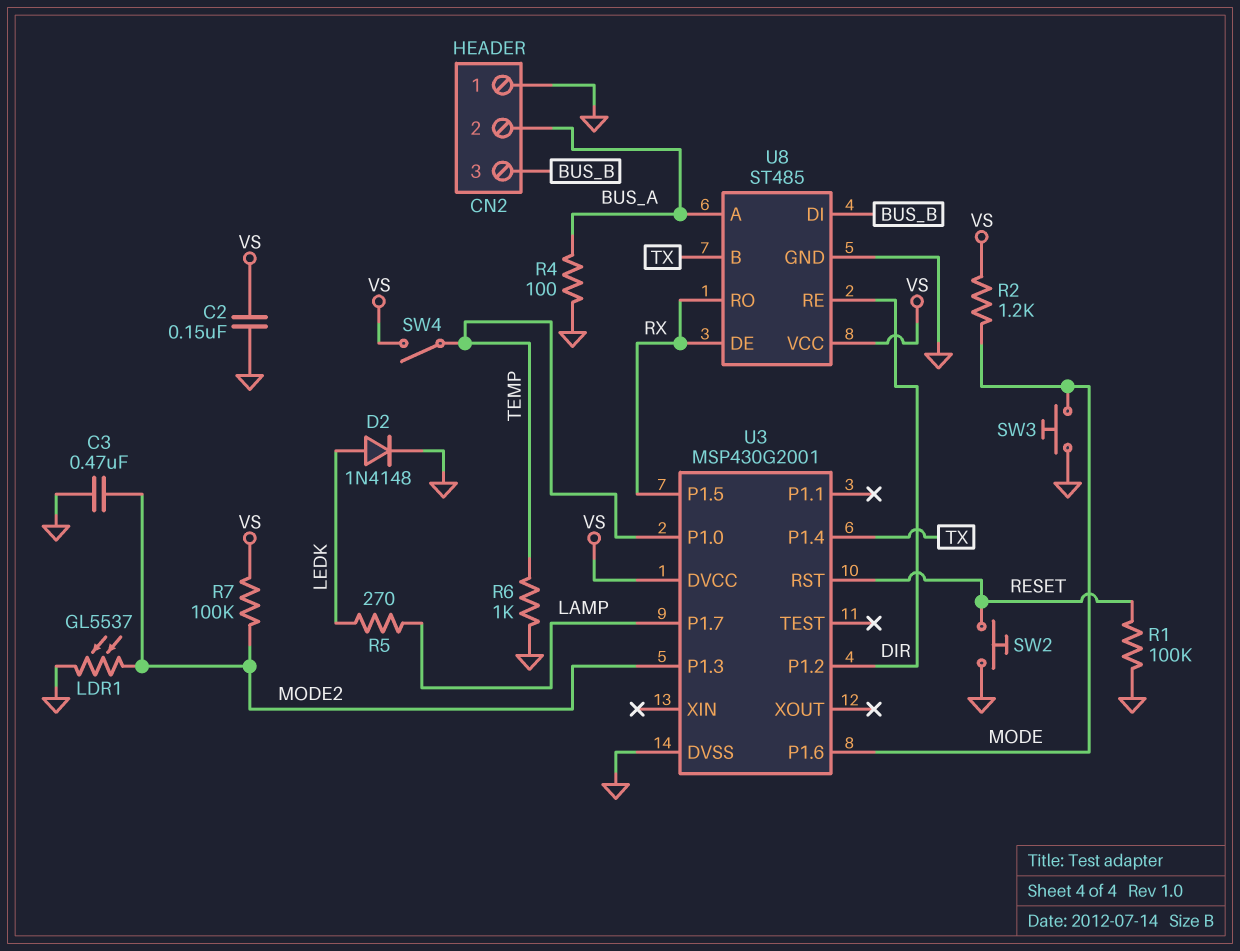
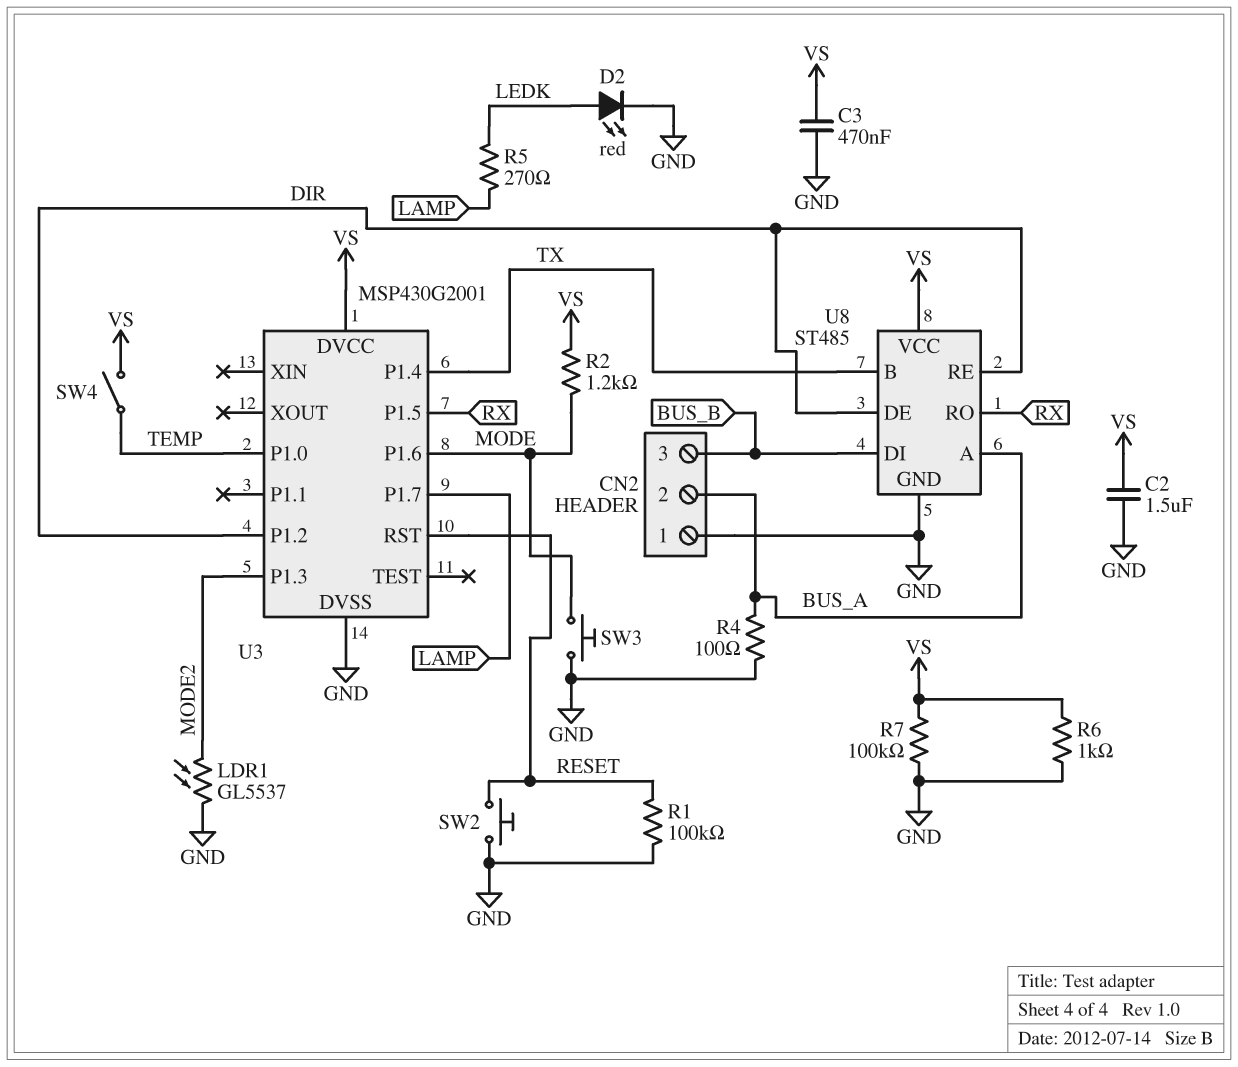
C2: 150nF (GND, VS) -> 1.5uF (GND, VS)
C3: 470nF (GND, MODE2) -> 470nF (GND, VS)
D2: diode 1N4148 (A LEDK, K GND) -> LED red (A LEDK, K GND)
R6: 1k (GND, TEMP) -> 1k (GND, VS)
R7: 100k (MODE2, VS) -> 100k (GND, VS)
U8 pin DE: RX -> DIR

